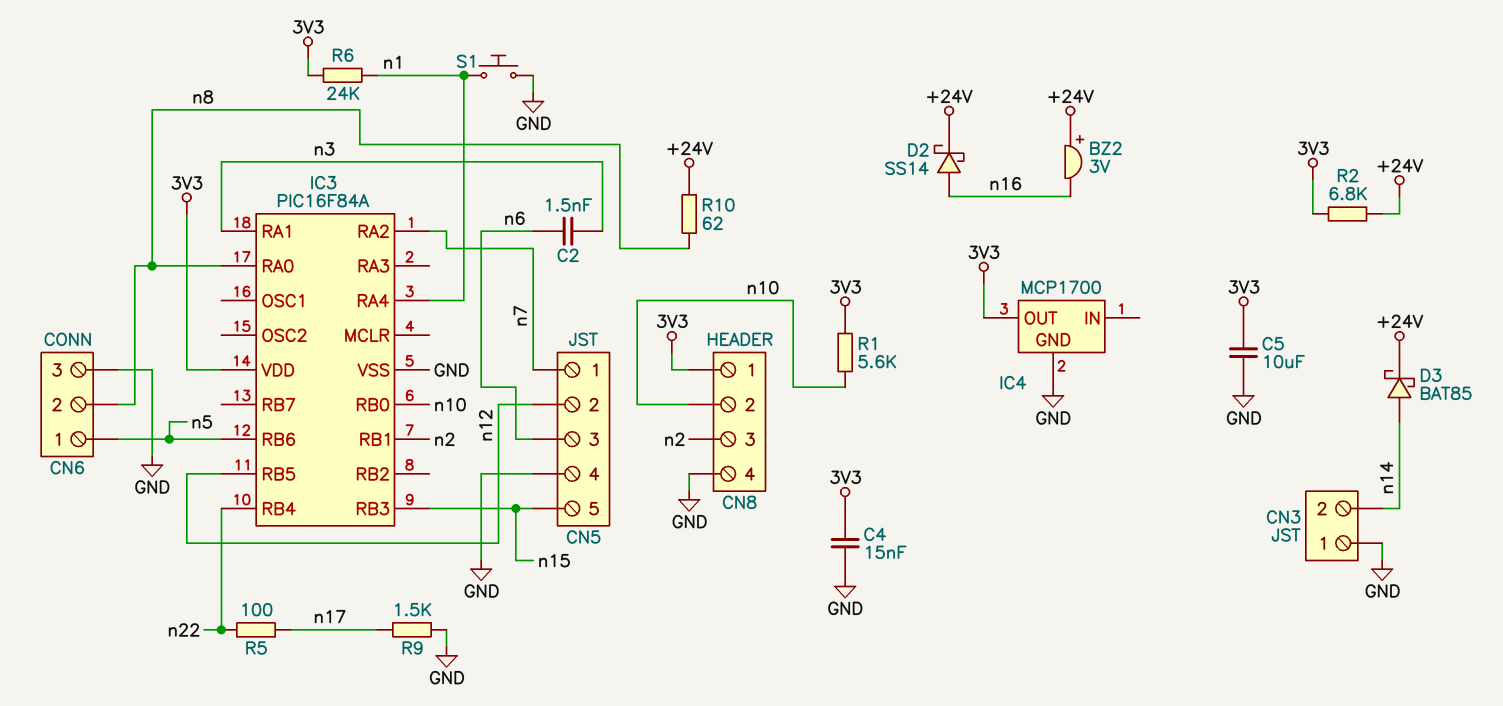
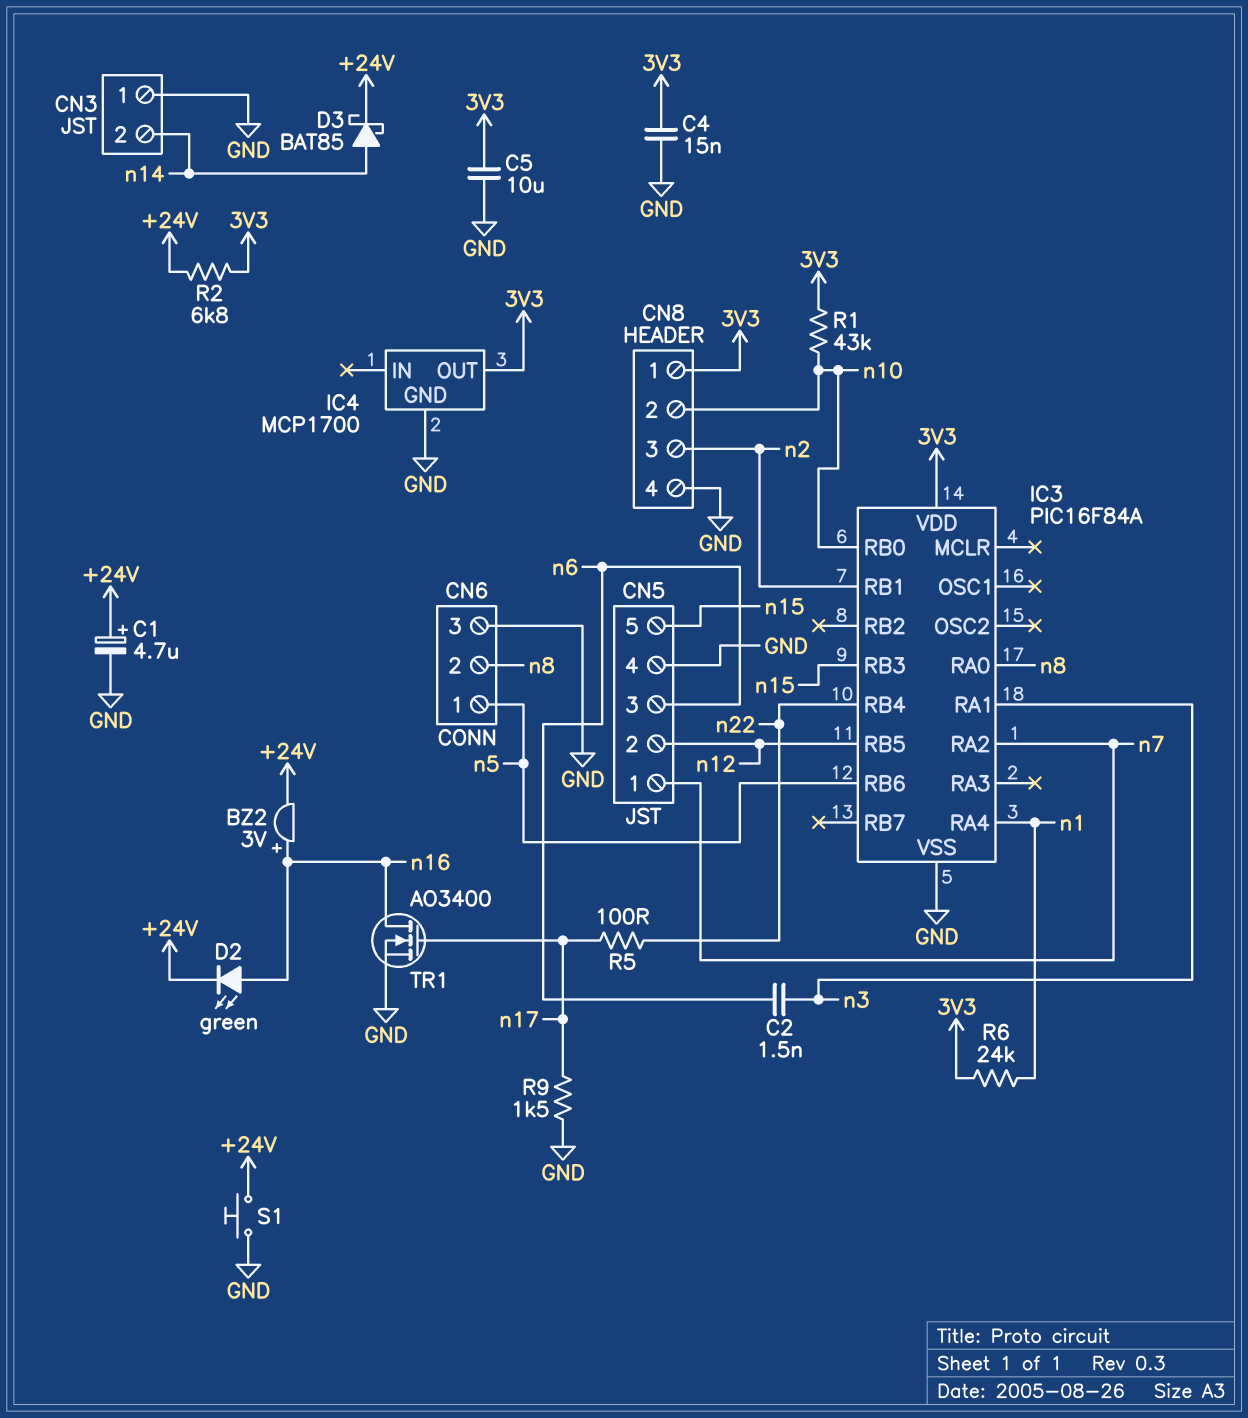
BZ2: buzzer 3V (plus +24V, minus n16) -> buzzer 3V (plus n16, minus +24V)
C1: none -> 4.7uF (plus +24V, minus GND)
D2: schottky SS14 (A n16, K +24V) -> LED green (A n16, K +24V)
R1: 5.6k (3V3, n10) -> 43k (3V3, n10)
R10: 62 (+24V, n8) -> none
S1: button (GND, n1) -> button (+24V, GND)
TR1: none -> NMOS AO3400 (G n17, D n16, S GND)

